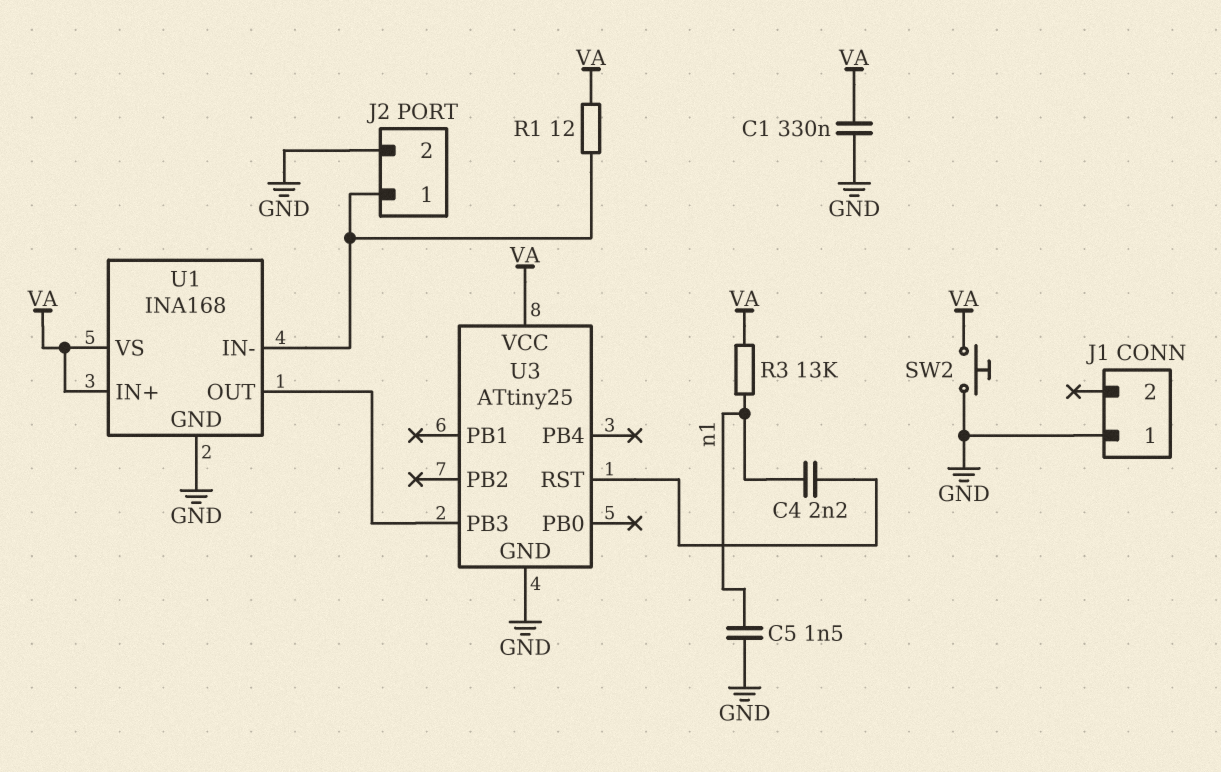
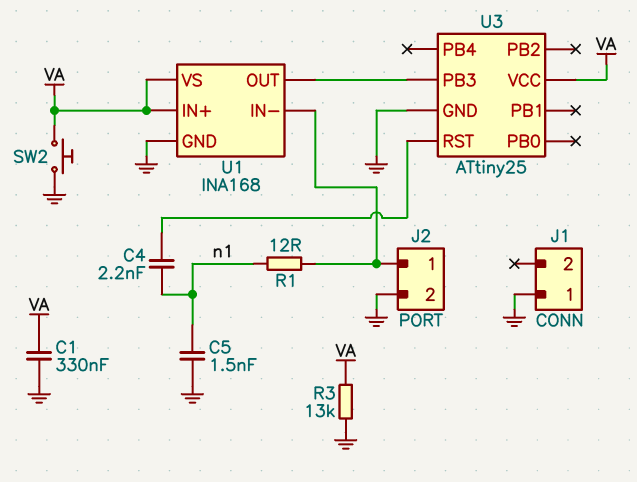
R1: 12 (J2/1, VA) -> 12 (J2/1, n1)
R3: 13k (VA, n1) -> 13k (GND, VA)

